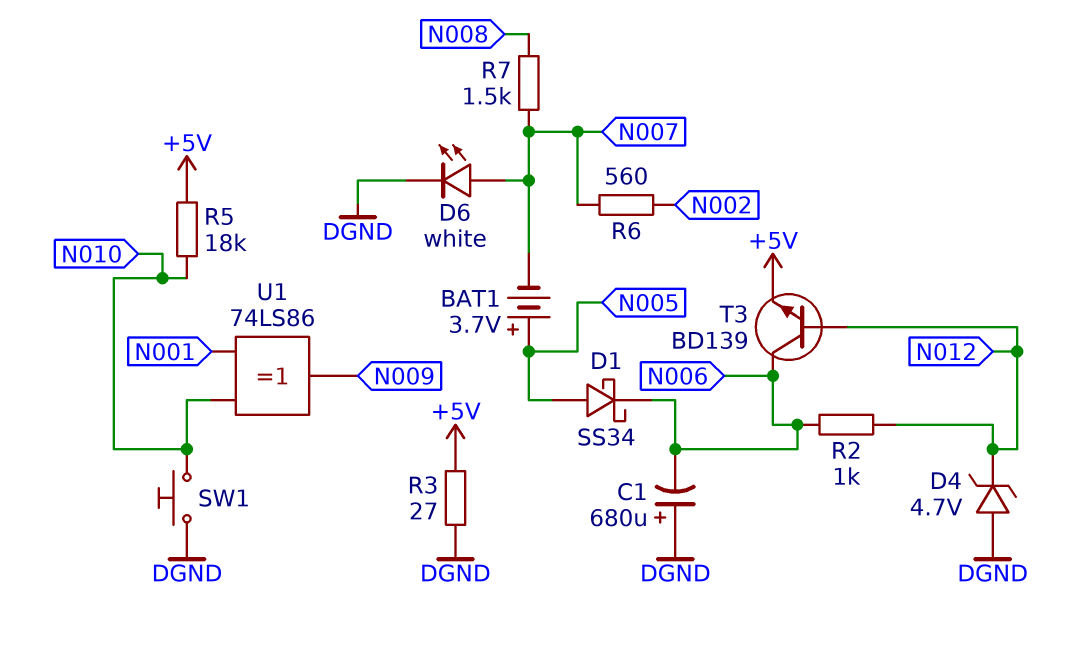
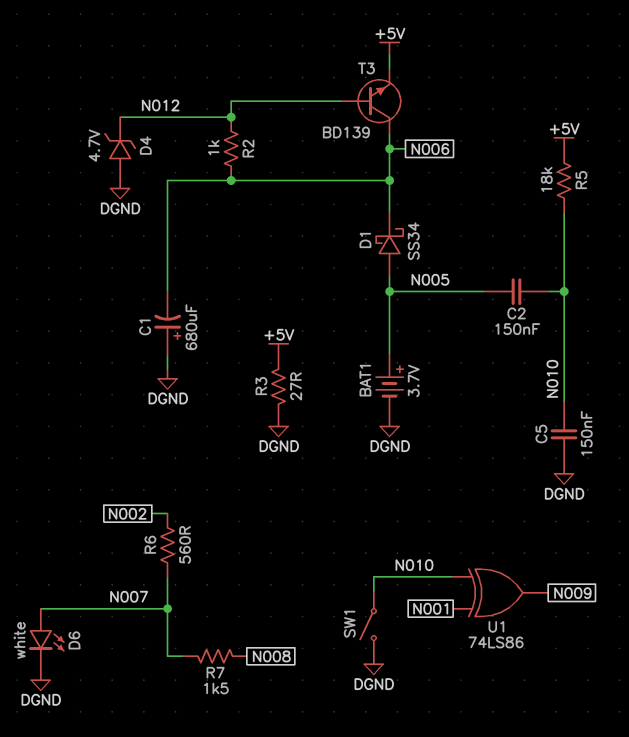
BAT1: 3.7V (plus N005, minus N007) -> 3.7V (plus N005, minus DGND)
C2: none -> 150nF (N005, N010)
C5: none -> 150nF (DGND, N010)
SW1: button (DGND, N010) -> switch (DGND, N010)

